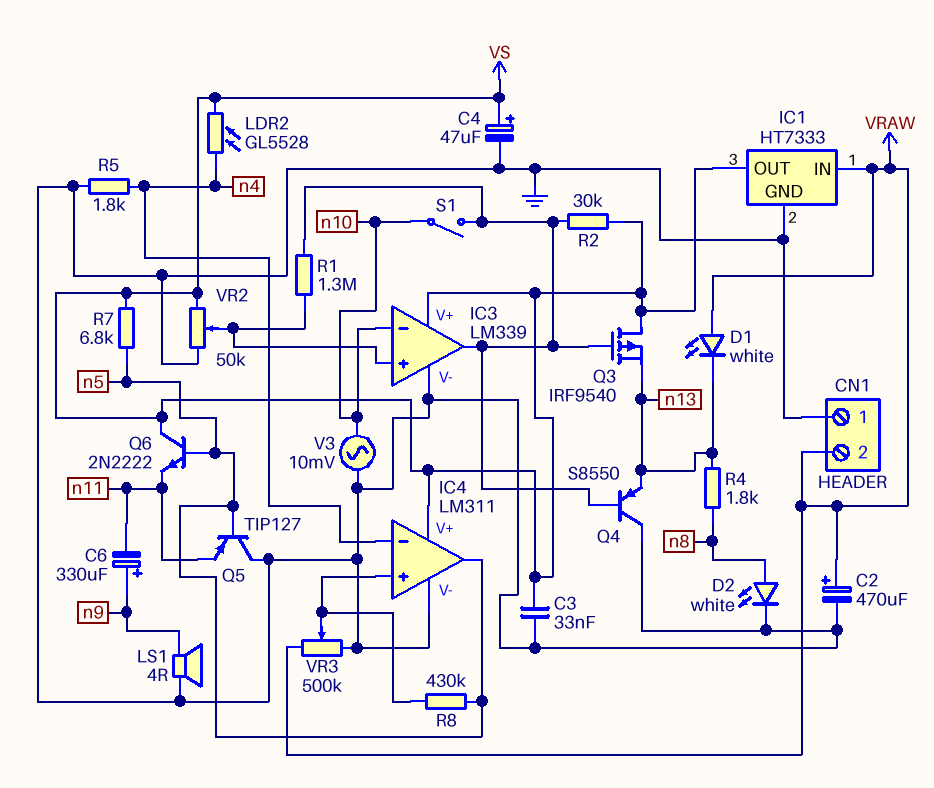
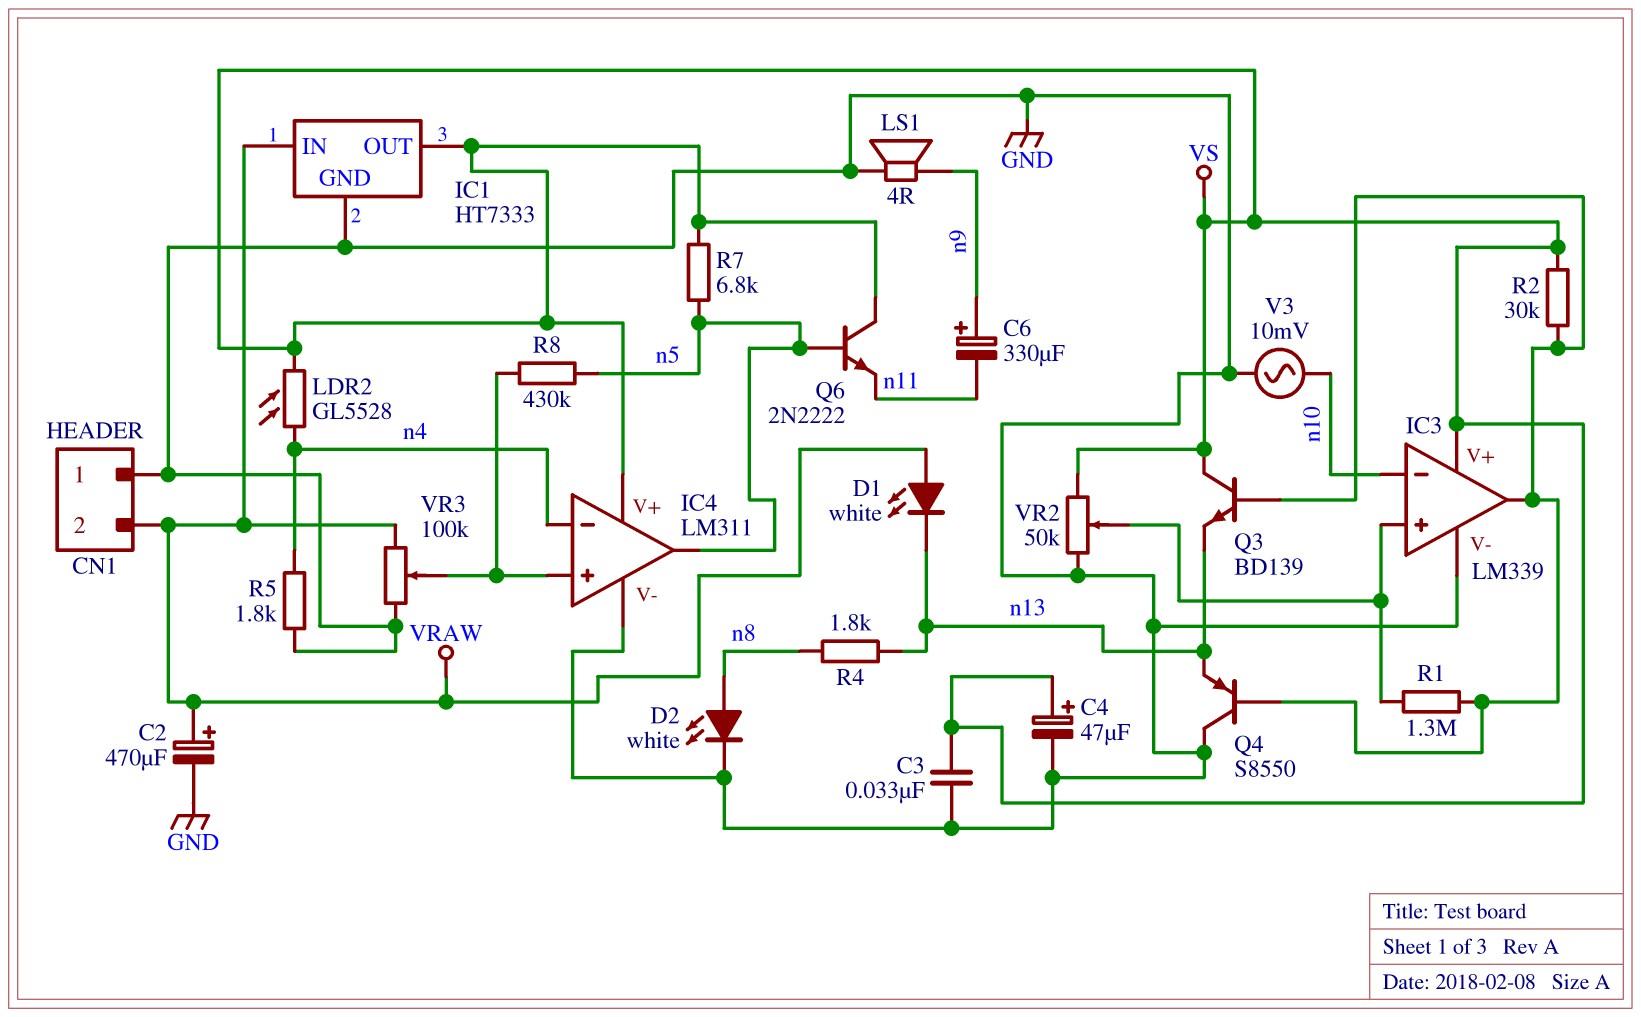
Q3: PMOS IRF9540 (G IC3/out, D VS, S n13) -> NPN BD139 (B IC3/out, C VS, E n13)
Q5: PNP TIP127 (B n5, C GND, E n11) -> none
S1: switch (IC3/out, n10) -> none
VR3: 500k (GND, VRAW, wiper IC4/in+) -> 100k (GND, VRAW, wiper IC4/in+)

